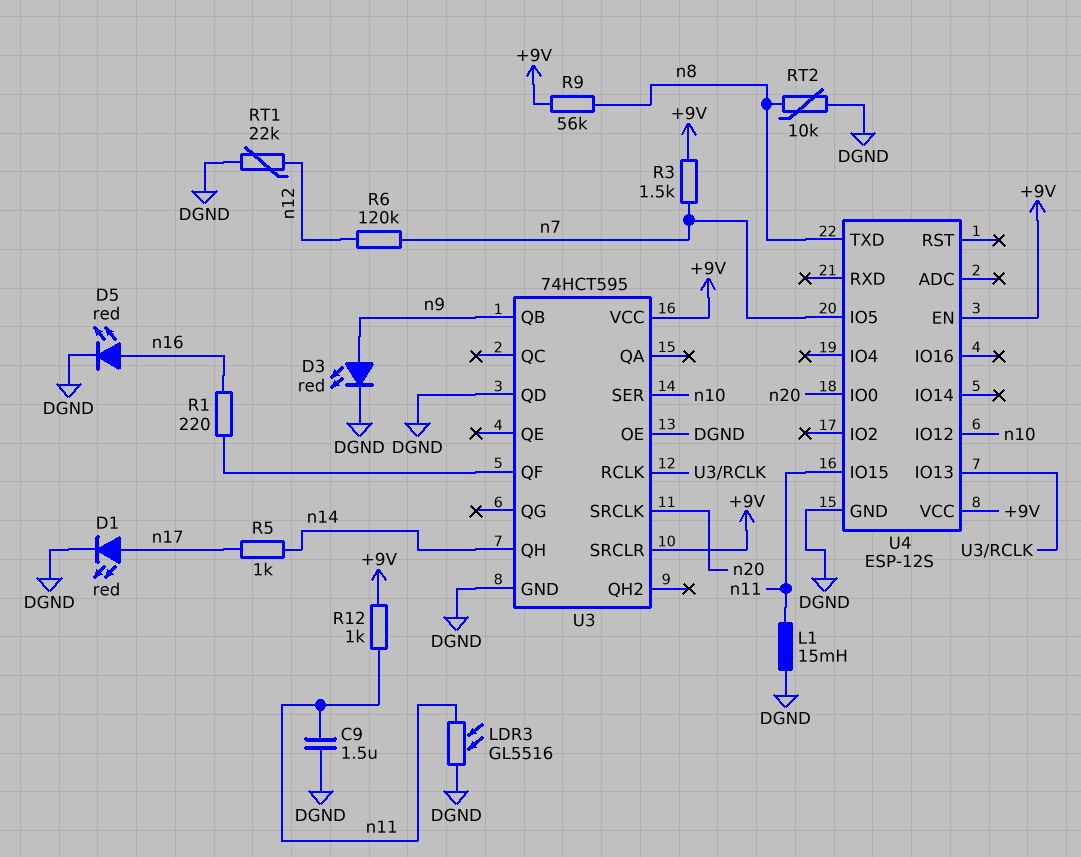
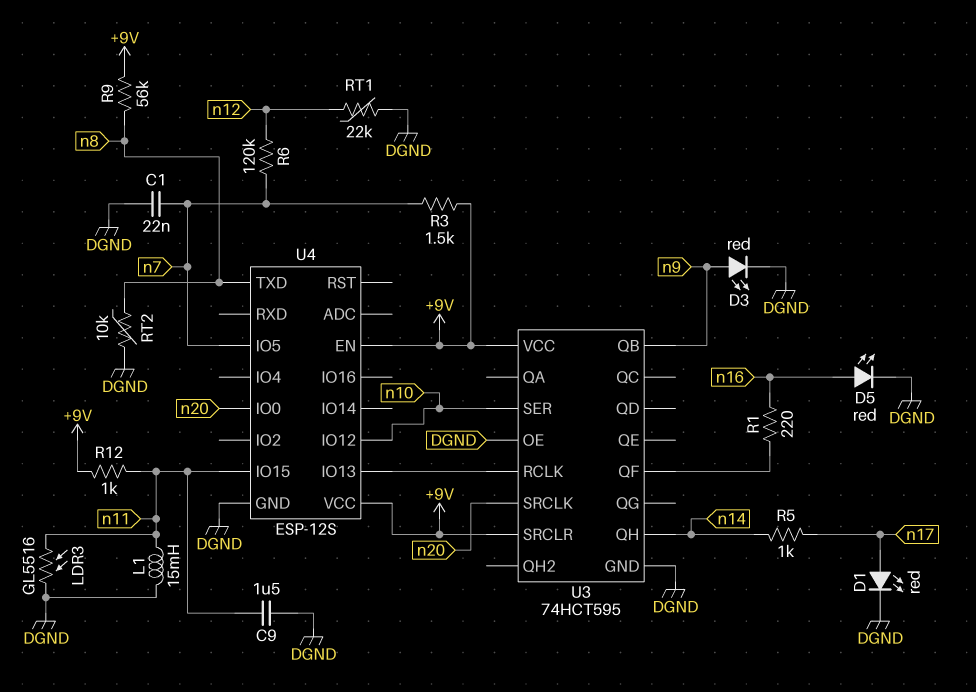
C1: none -> 22nF (DGND, n7)
U3 pin QD: DGND -> none

